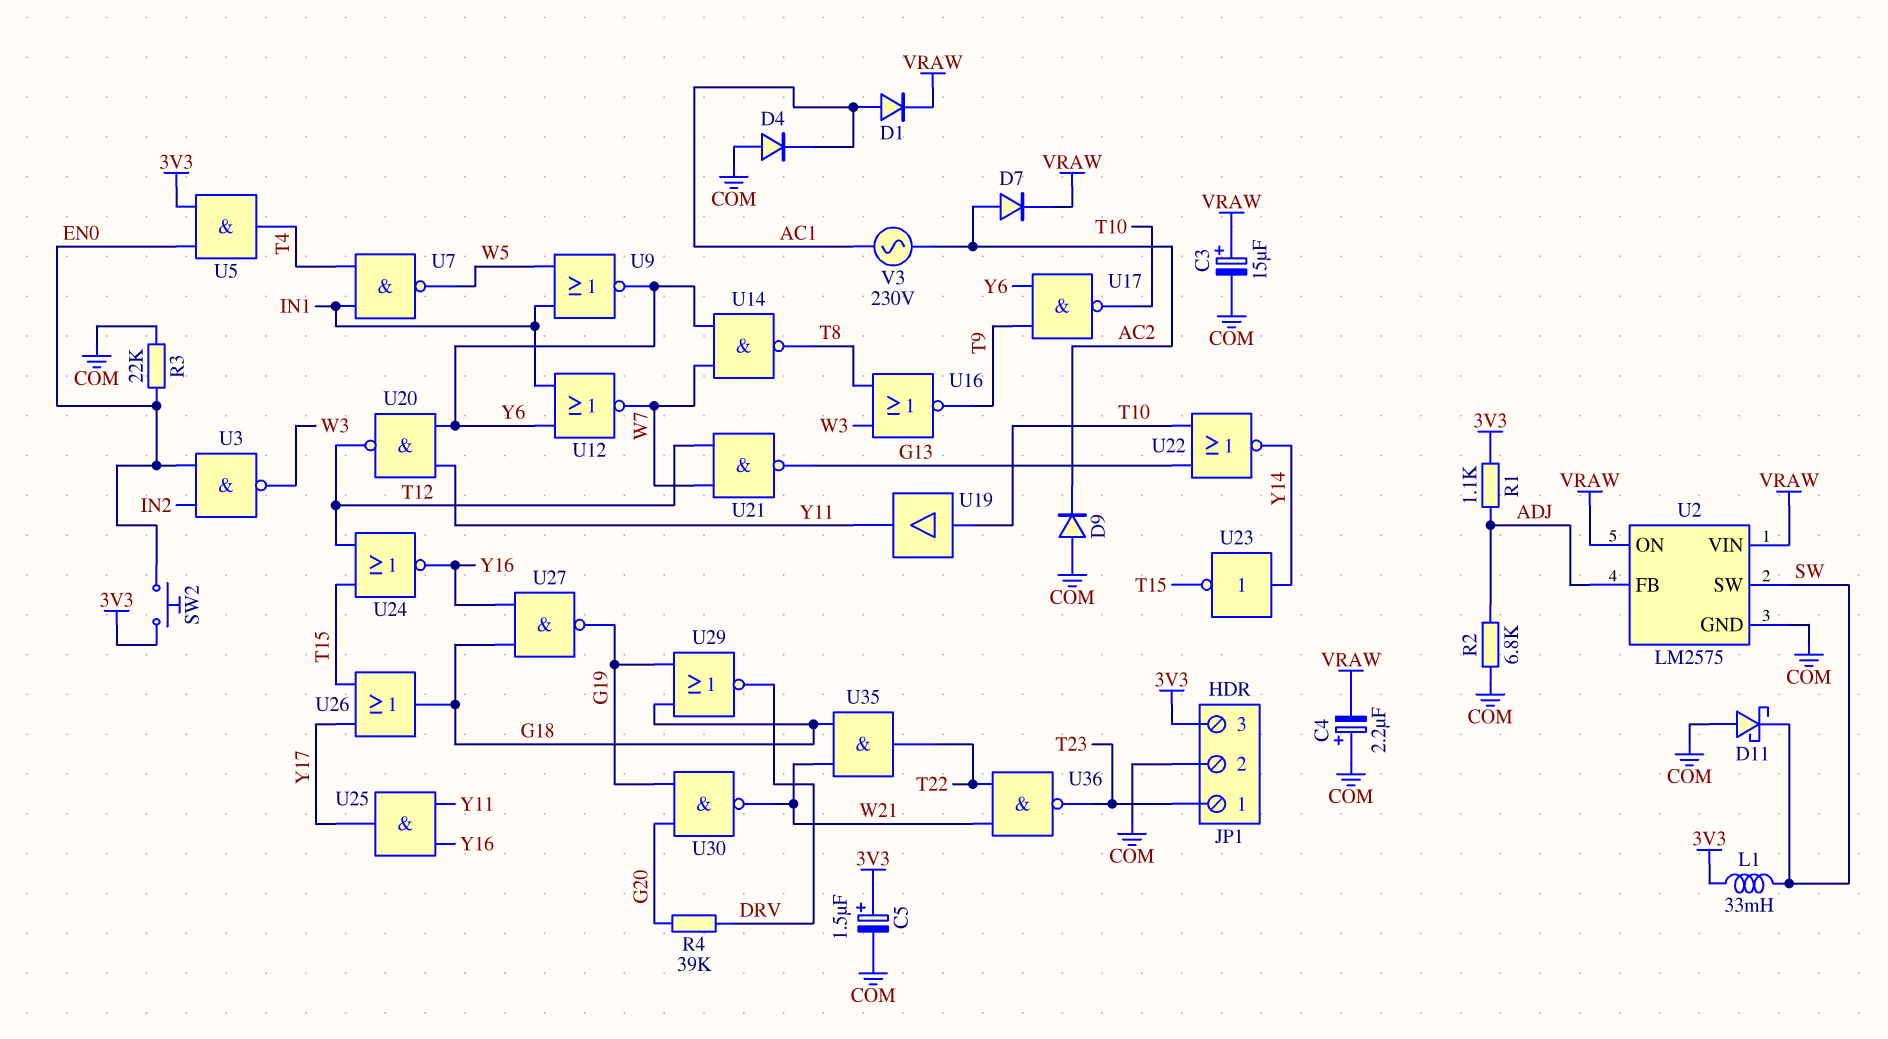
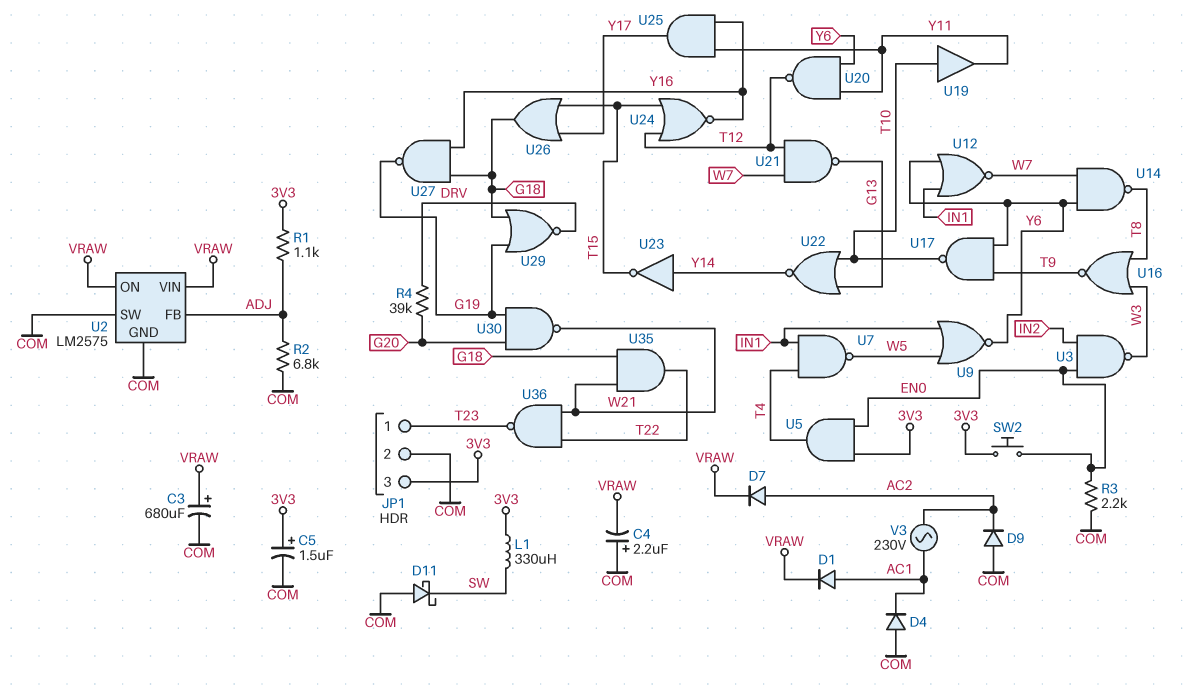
C3: 15uF (plus VRAW, minus COM) -> 680uF (plus VRAW, minus COM)
L1: 33mH (3V3, SW) -> 330uH (3V3, SW)
R3: 22k (COM, EN0) -> 2.2k (COM, EN0)
U2 pin SW: SW -> COM

